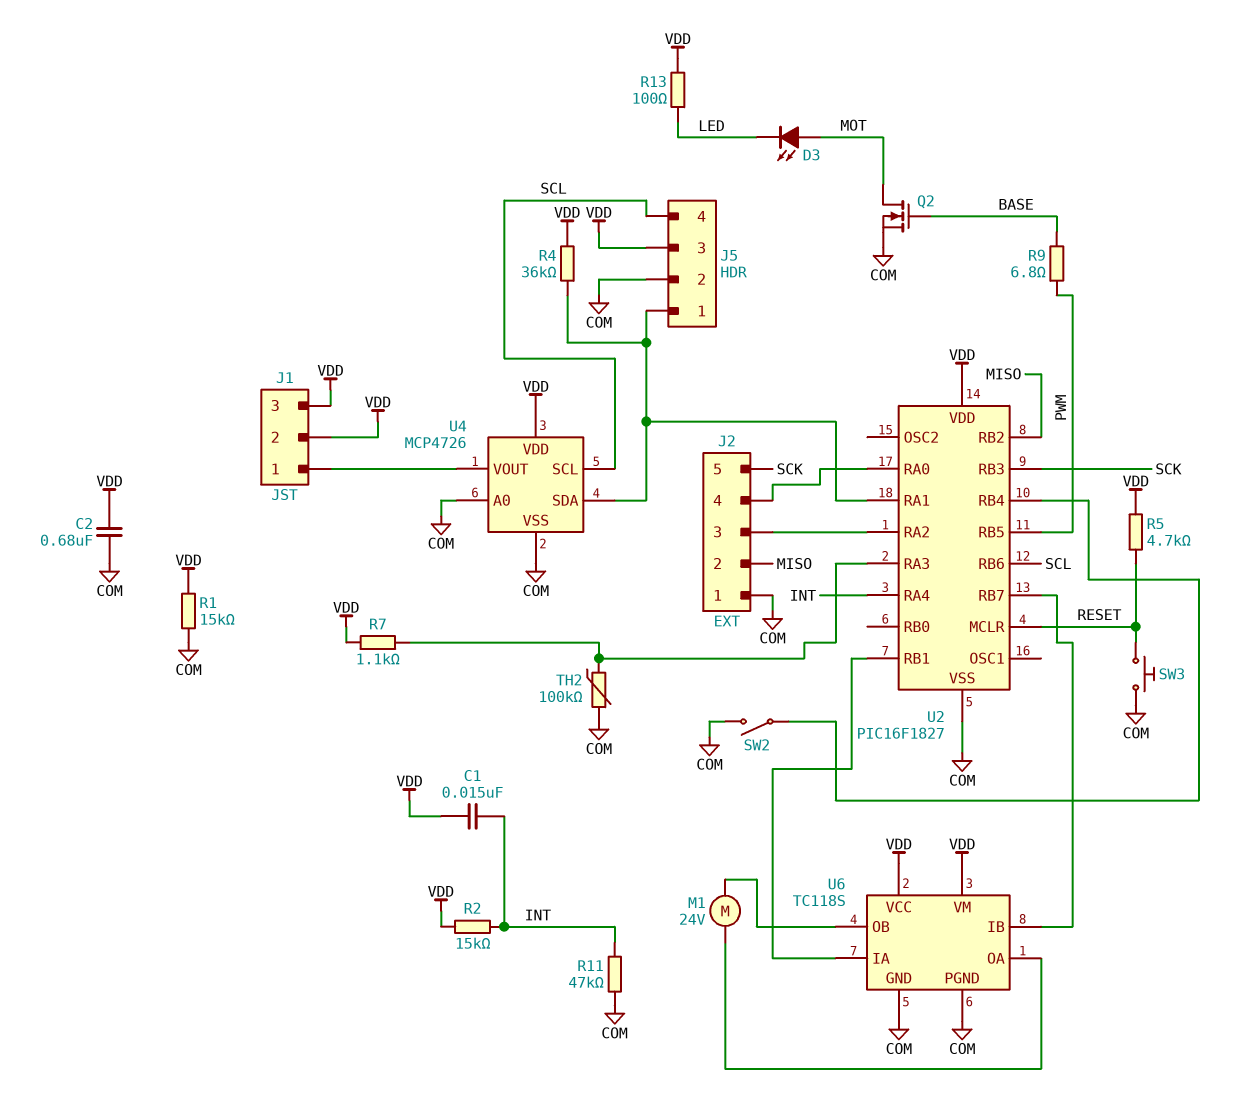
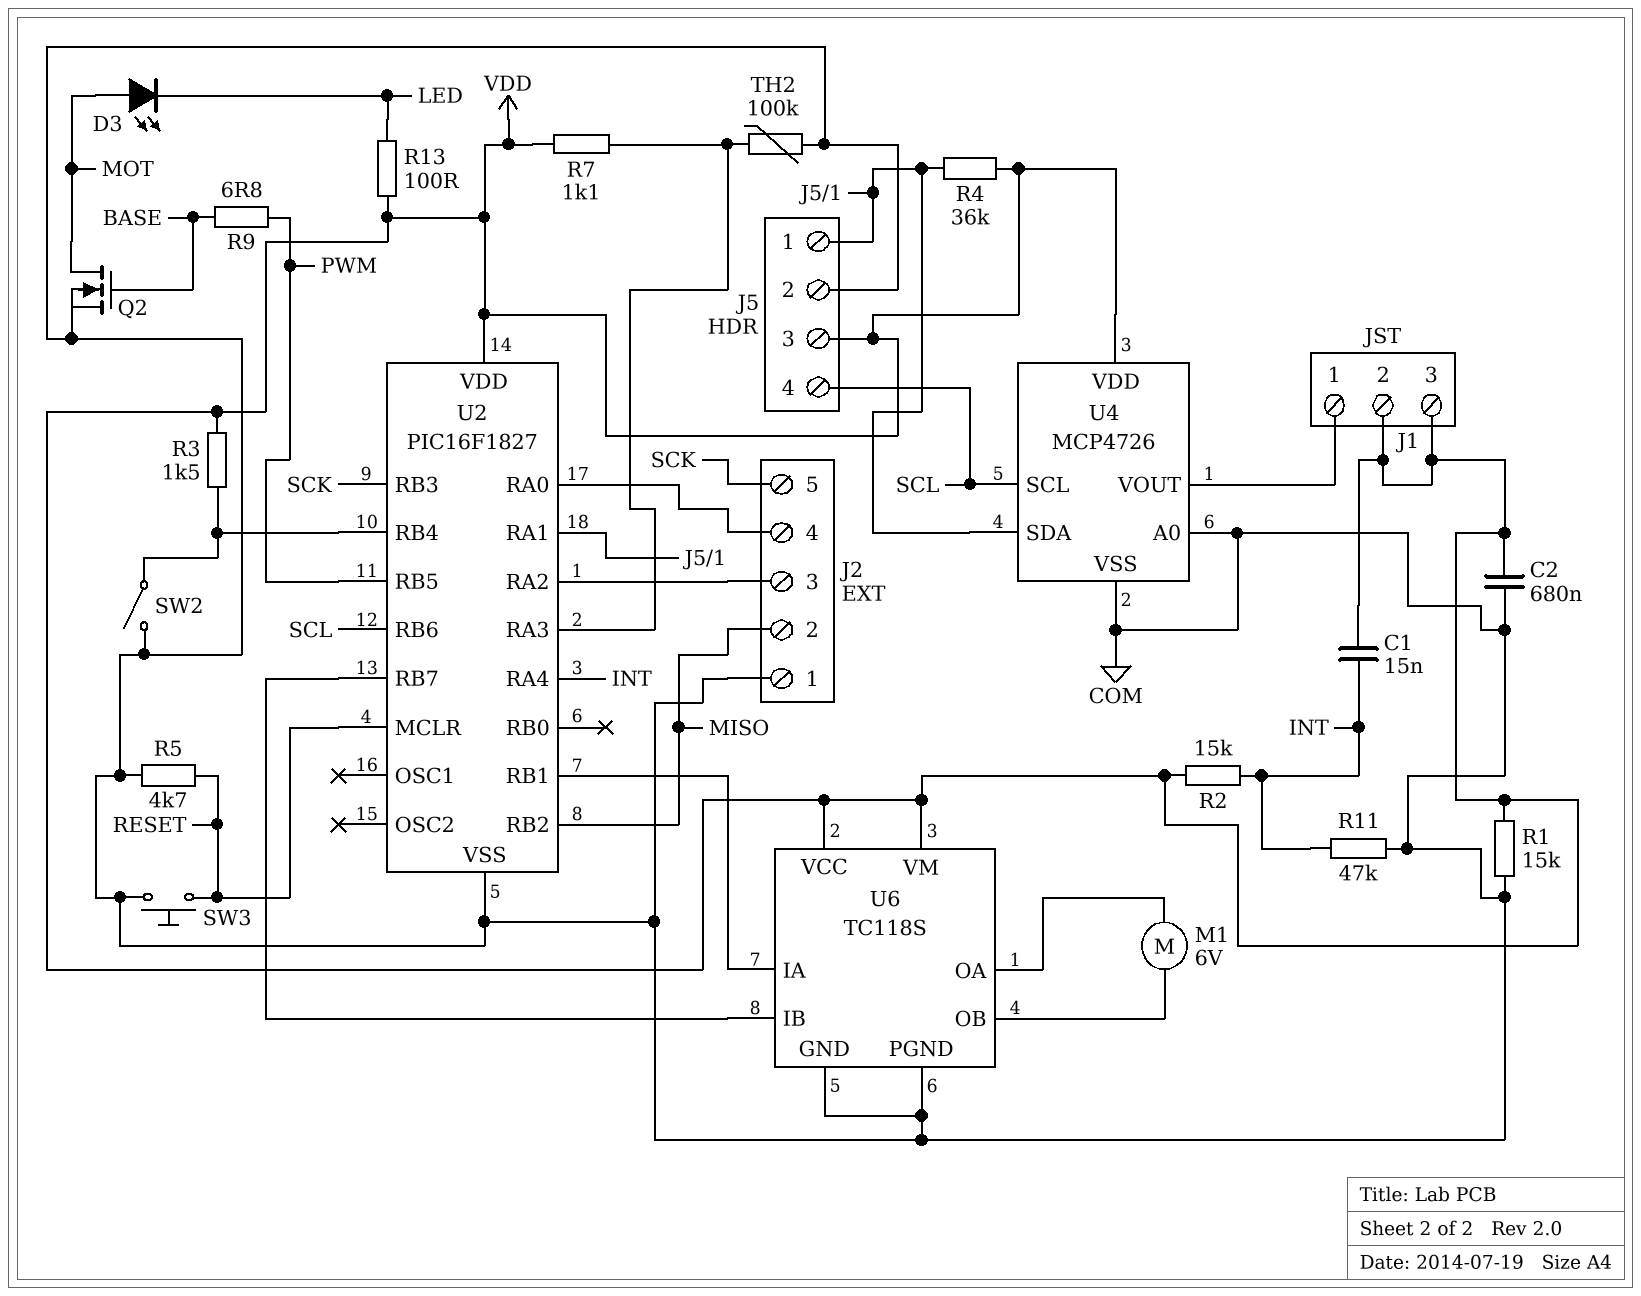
M1: motor 24V (U6/OA, U6/OB) -> motor 6V (U6/OA, U6/OB)
R3: none -> 1.5k (U2/RB4, VDD)
R5: 4.7k (RESET, VDD) -> 4.7k (COM, RESET)

